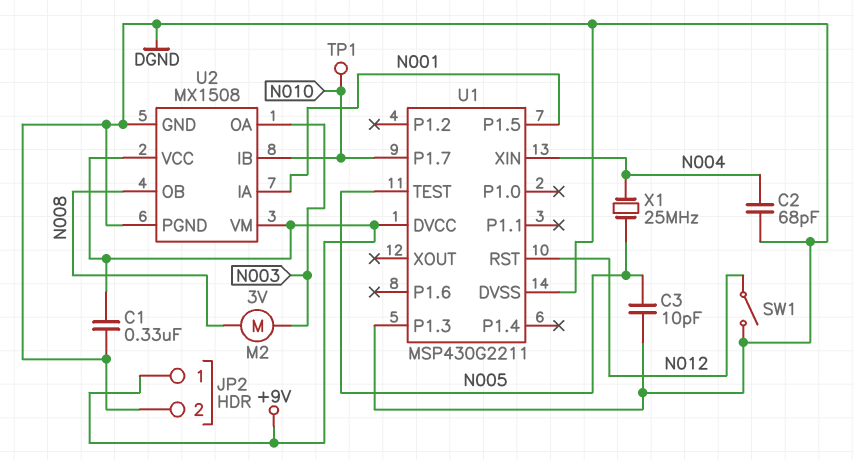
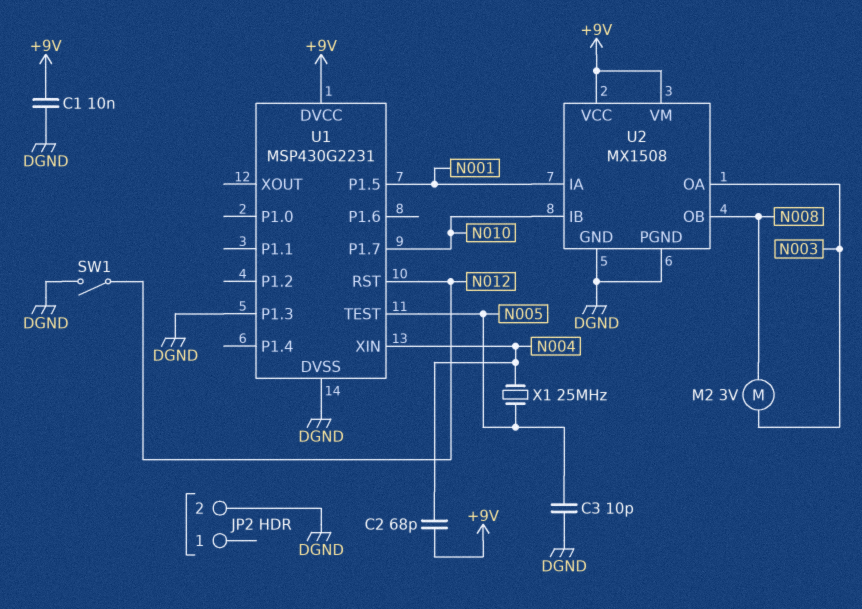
C1: 330nF (+9V, DGND) -> 10nF (+9V, DGND)
C2: 68pF (DGND, N004) -> 68pF (+9V, N004)
JP2 pin 1: +9V -> none
TP1: test point (N010) -> none
U1: MSP430G2211 -> MSP430G2231

